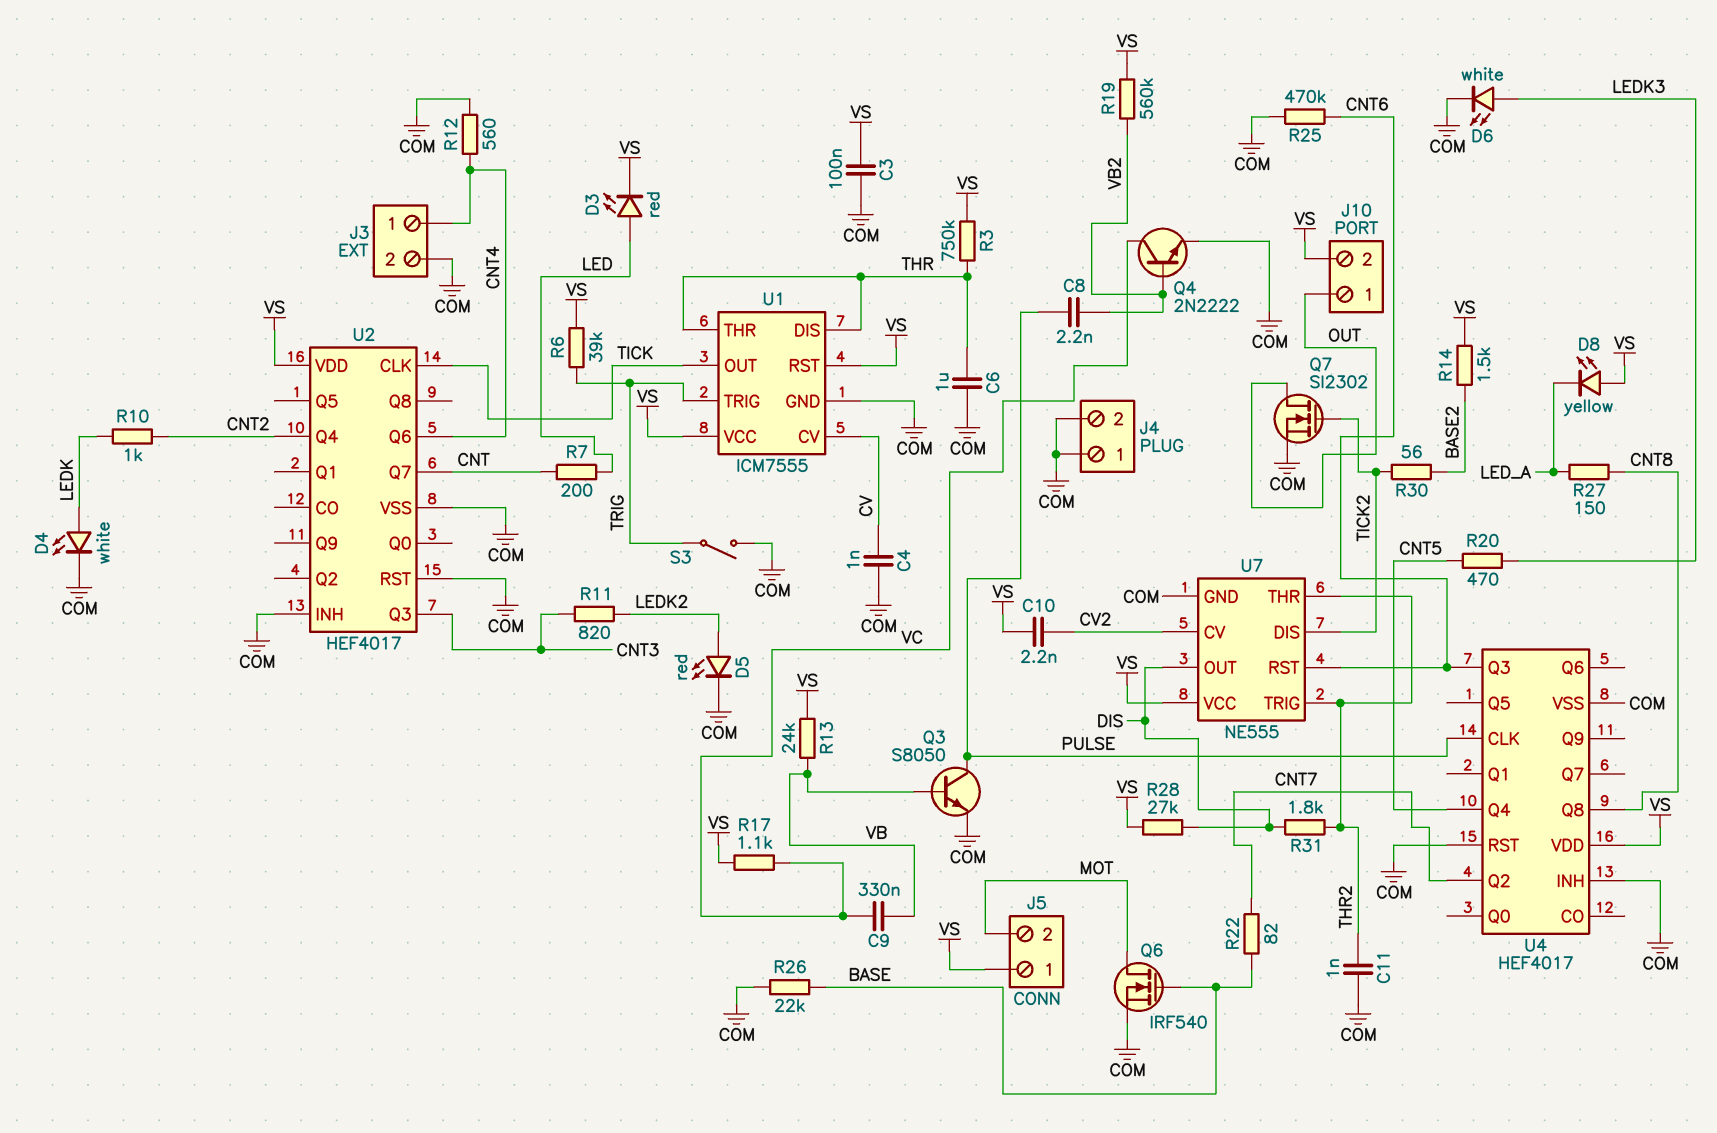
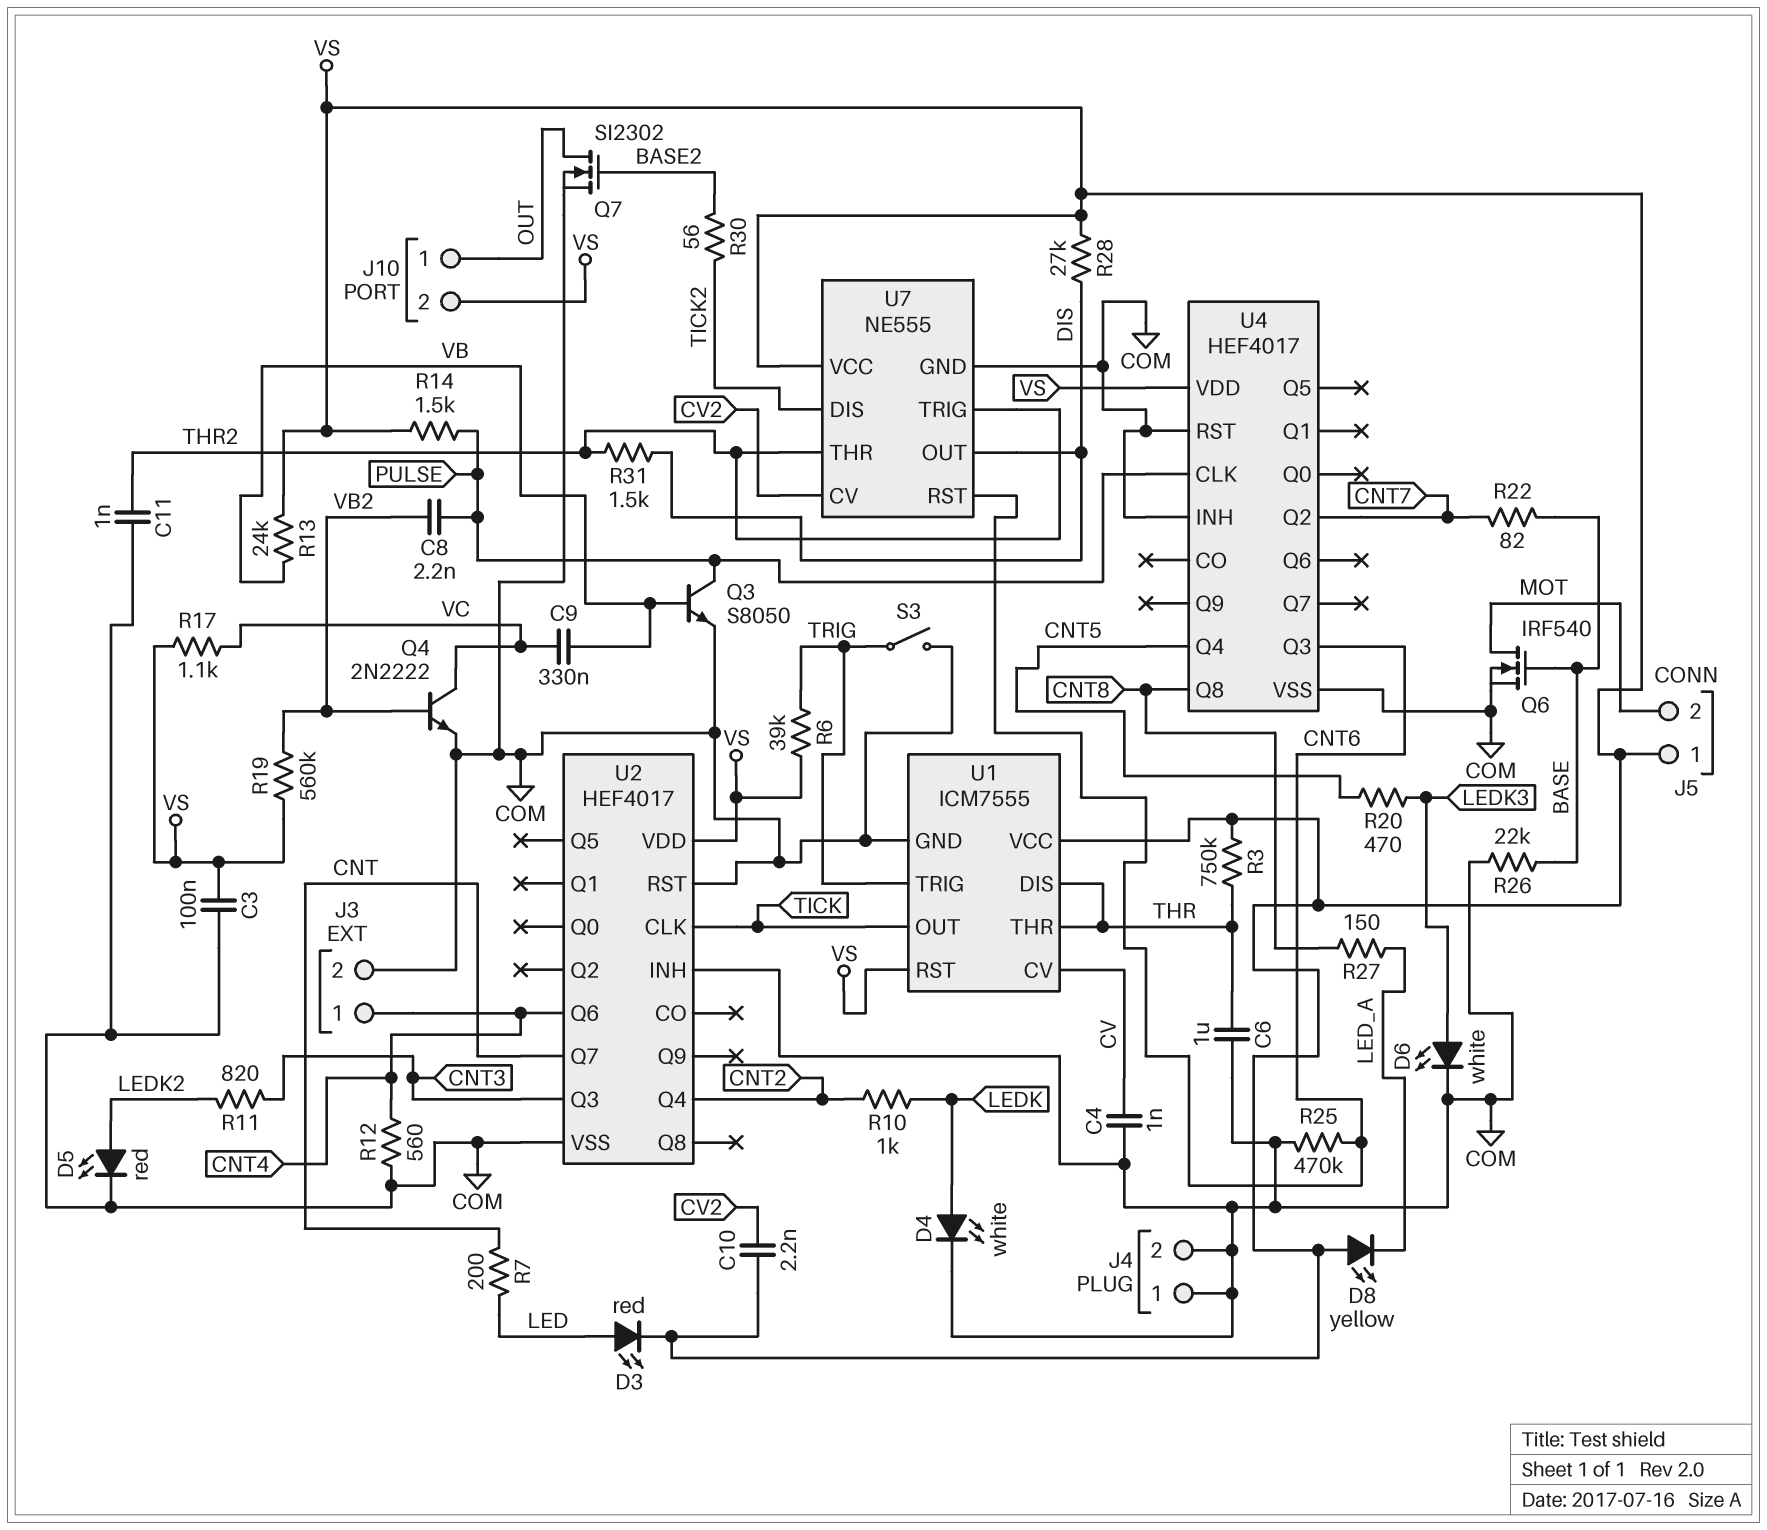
Q7: NMOS SI2302 (G TICK2, D OUT, S COM) -> NMOS SI2302 (G BASE2, D OUT, S COM)
R14: 1.5k (BASE2, VS) -> 1.5k (PULSE, VS)
R31: 1.8k (DIS, THR2) -> 1.5k (DIS, THR2)

